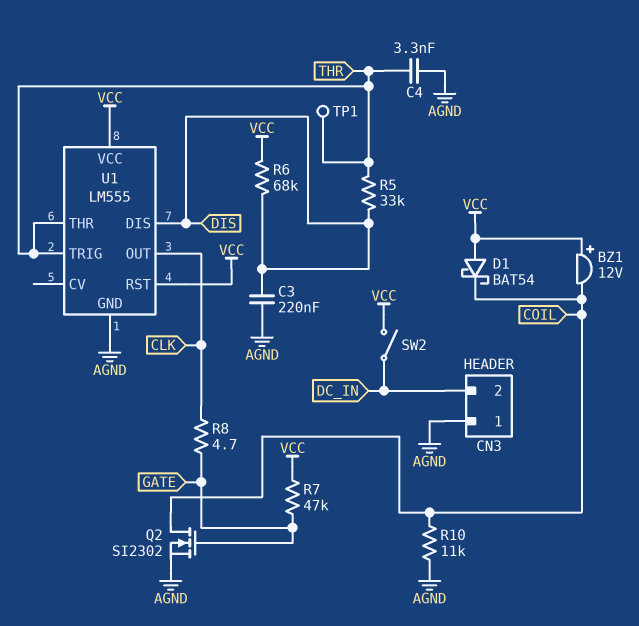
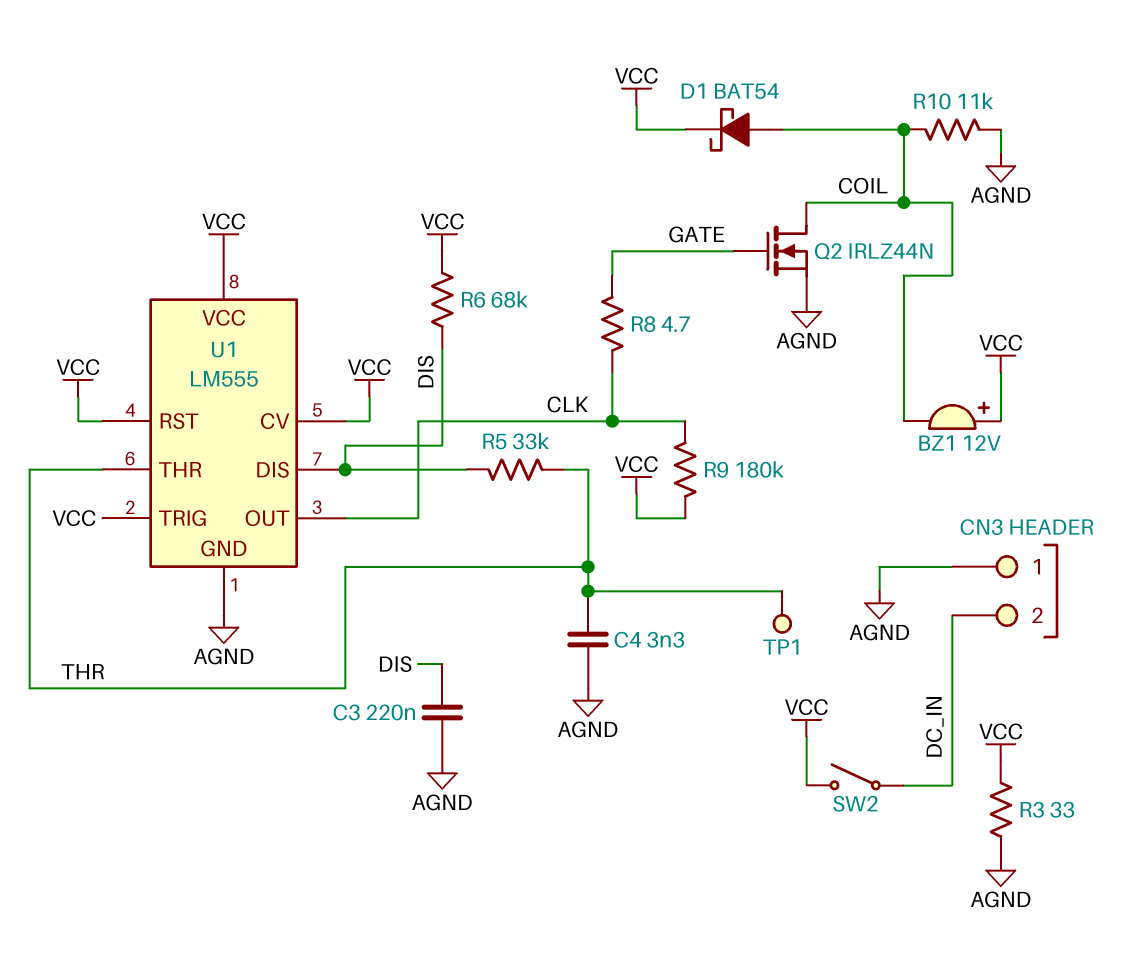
D1: schottky BAT54 (A VCC, K COIL) -> schottky BAT54 (A COIL, K VCC)
Q2: NMOS SI2302 (G GATE, D COIL, S AGND) -> NMOS IRLZ44N (G GATE, D COIL, S AGND)
R3: none -> 33 (AGND, VCC)
R7: 47k (GATE, VCC) -> none
R9: none -> 180k (CLK, VCC)
U1 pin CV: none -> VCC
U1 pin TRIG: THR -> VCC

